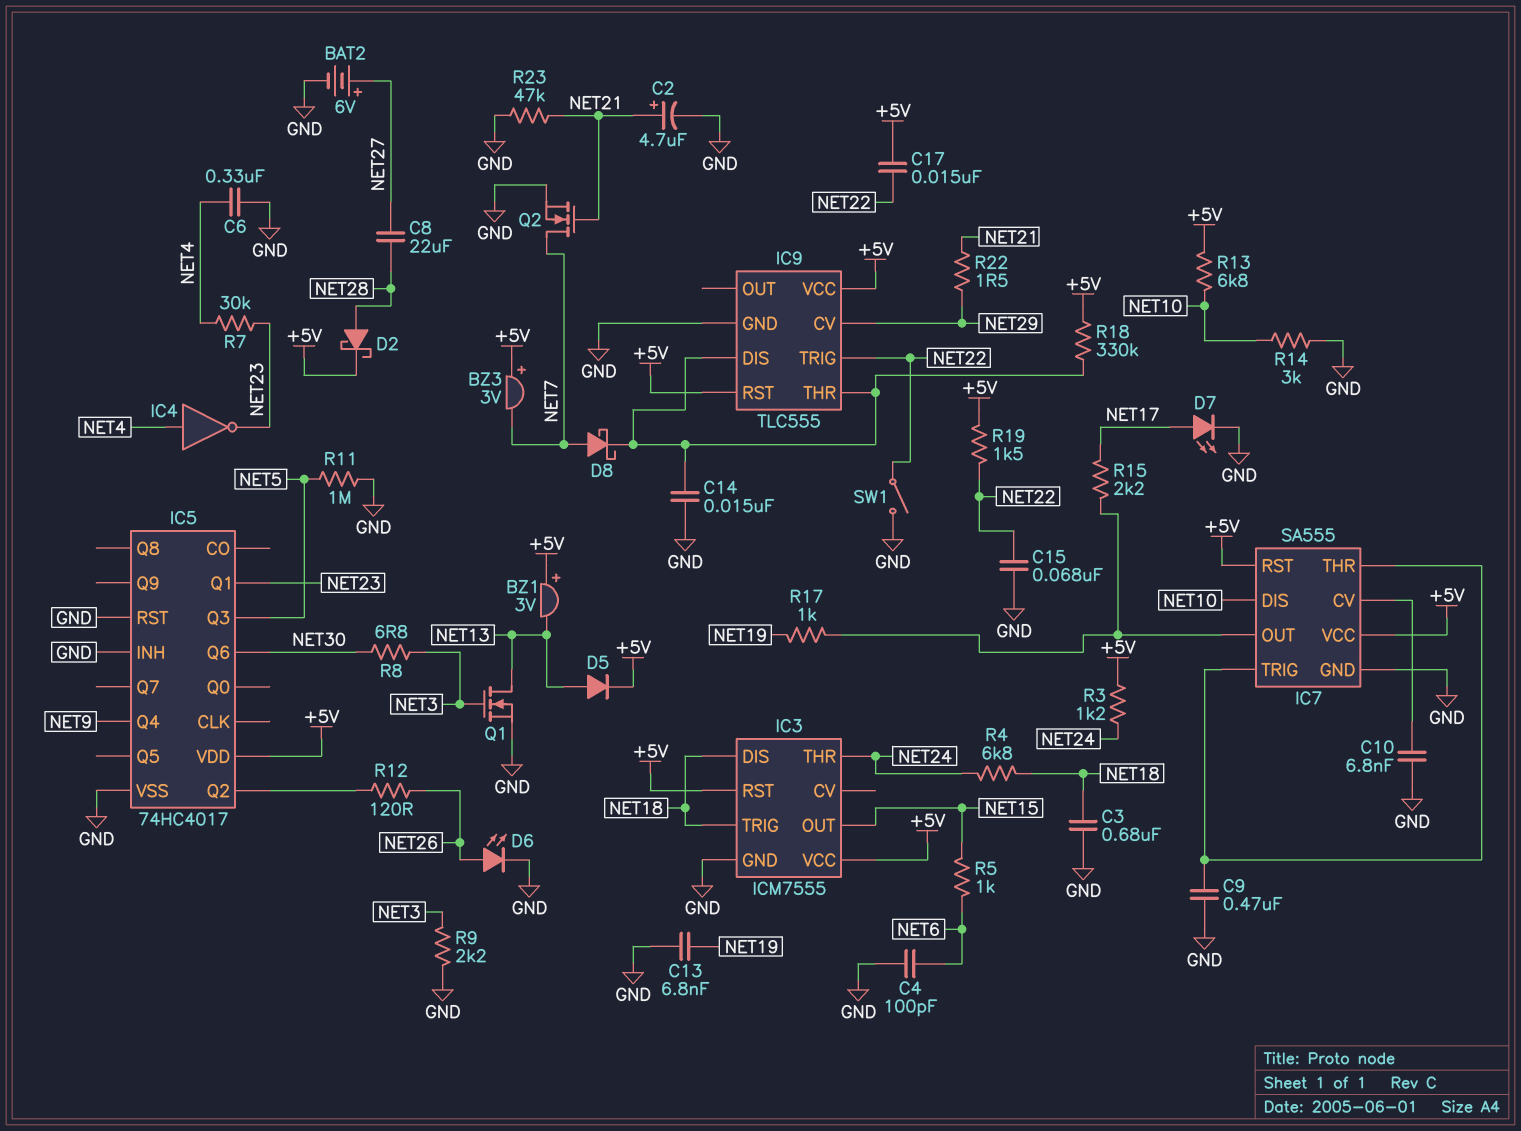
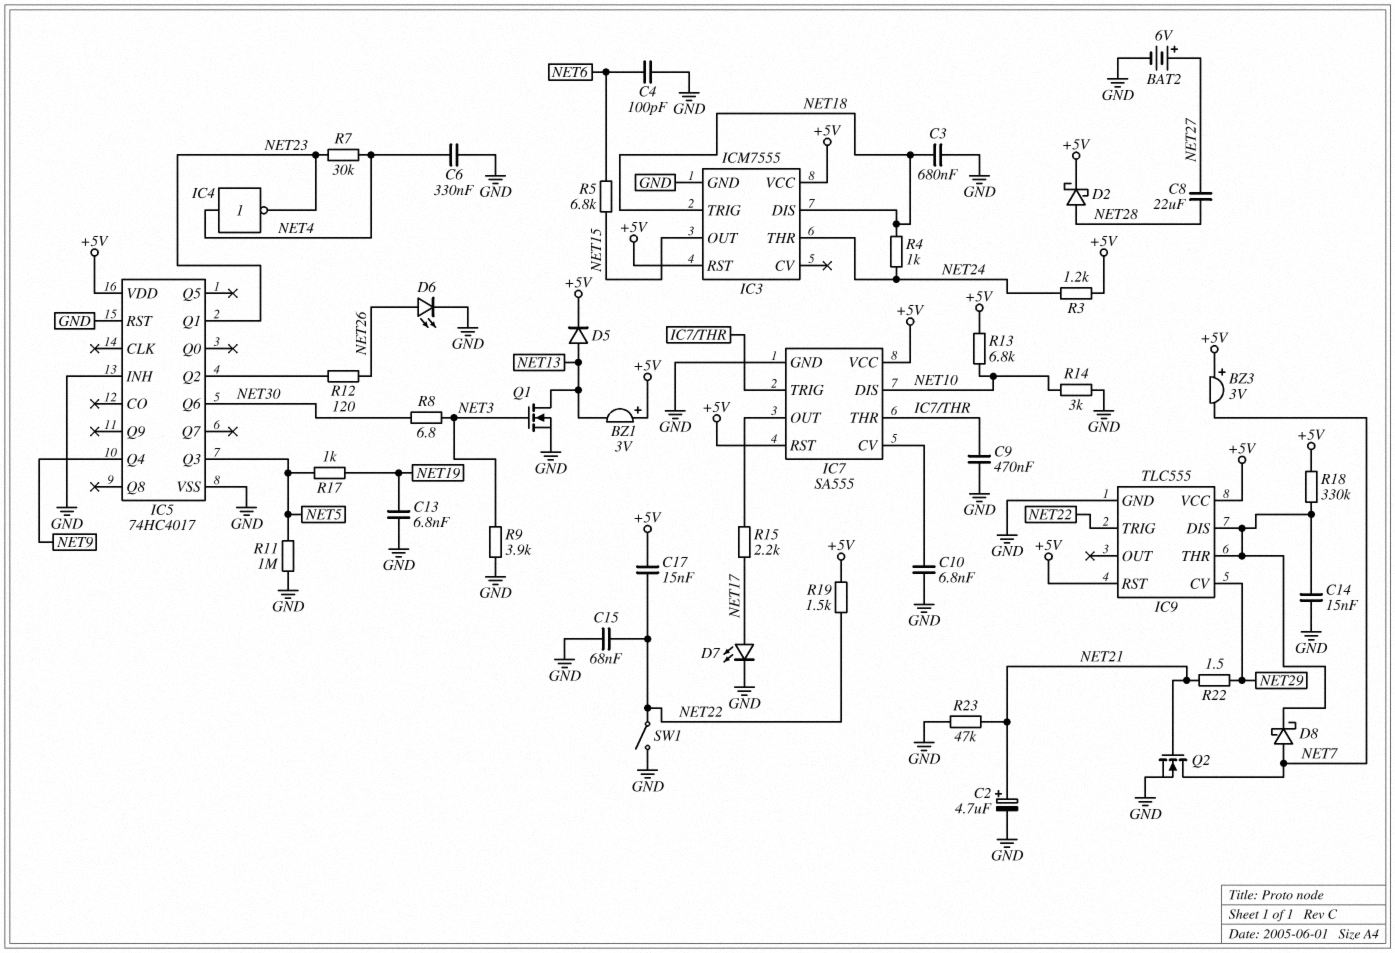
R4: 6.8k (NET18, NET24) -> 1k (NET18, NET24)
R5: 1k (NET6, NET15) -> 6.8k (NET6, NET15)
R9: 2.2k (GND, NET3) -> 3.9k (GND, NET3)
R17: 1k (IC7/OUT, NET19) -> 1k (NET5, NET19)

